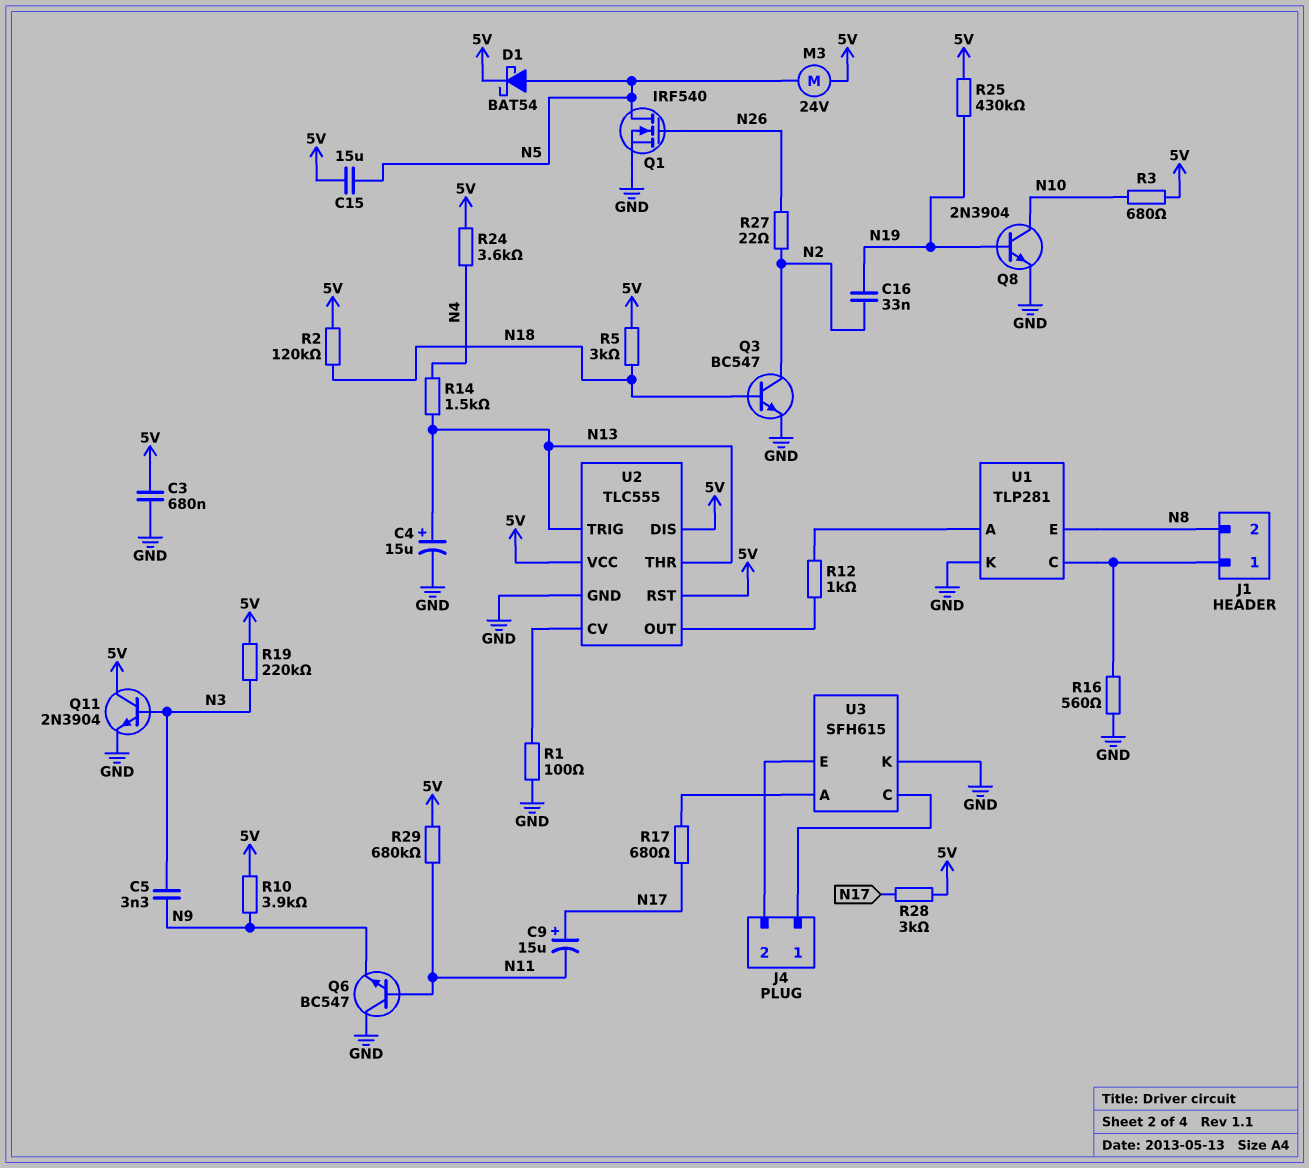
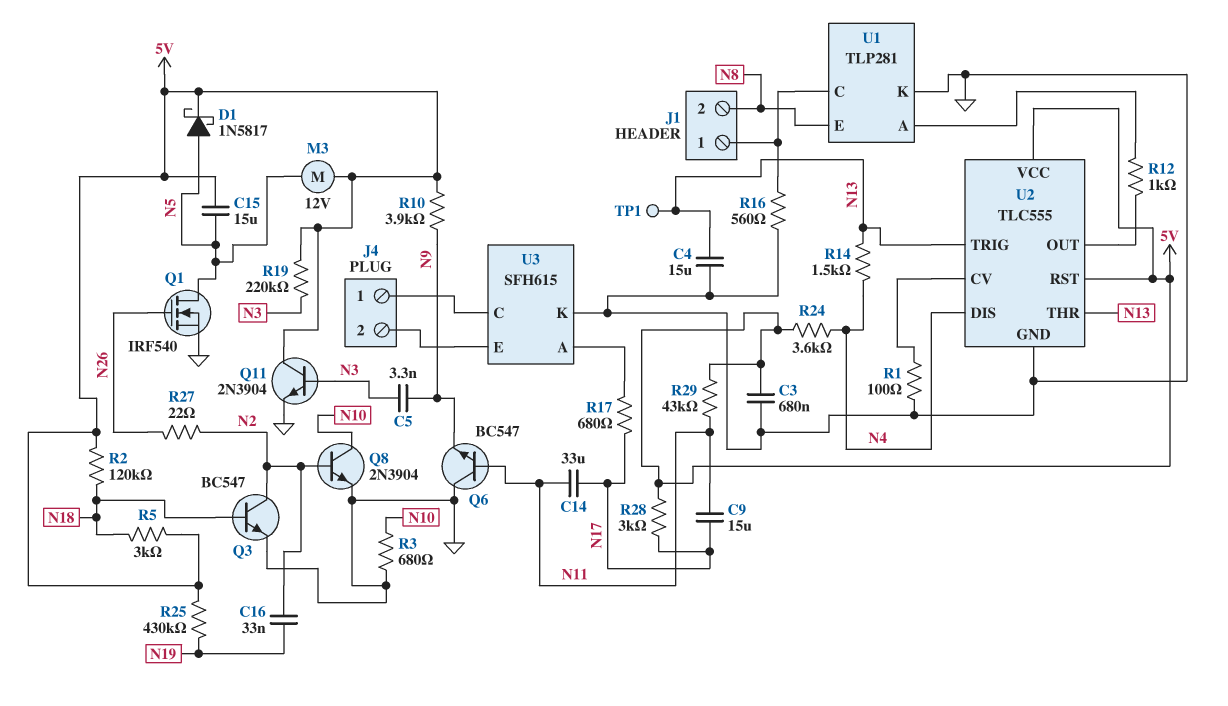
C4: 15uF (plus N13, minus GND) -> 15uF (GND, N13)
C9: 15uF (plus N17, minus N11) -> 15uF (N11, N17)
C14: none -> 33uF (N11, N17)
D1: schottky BAT54 (A N5, K 5V) -> schottky 1N5817 (A N5, K 5V)
M3: motor 24V (5V, N5) -> motor 12V (5V, N5)
Q8: NPN 2N3904 (B N19, C N10, E GND) -> NPN 2N3904 (B N2, C N10, E GND)
R3: 680 (5V, N10) -> 680 (GND, N10)
R29: 680k (5V, N11) -> 43k (5V, N11)
TP1: none -> test point (N13)
U2 pin DIS: 5V -> N4

